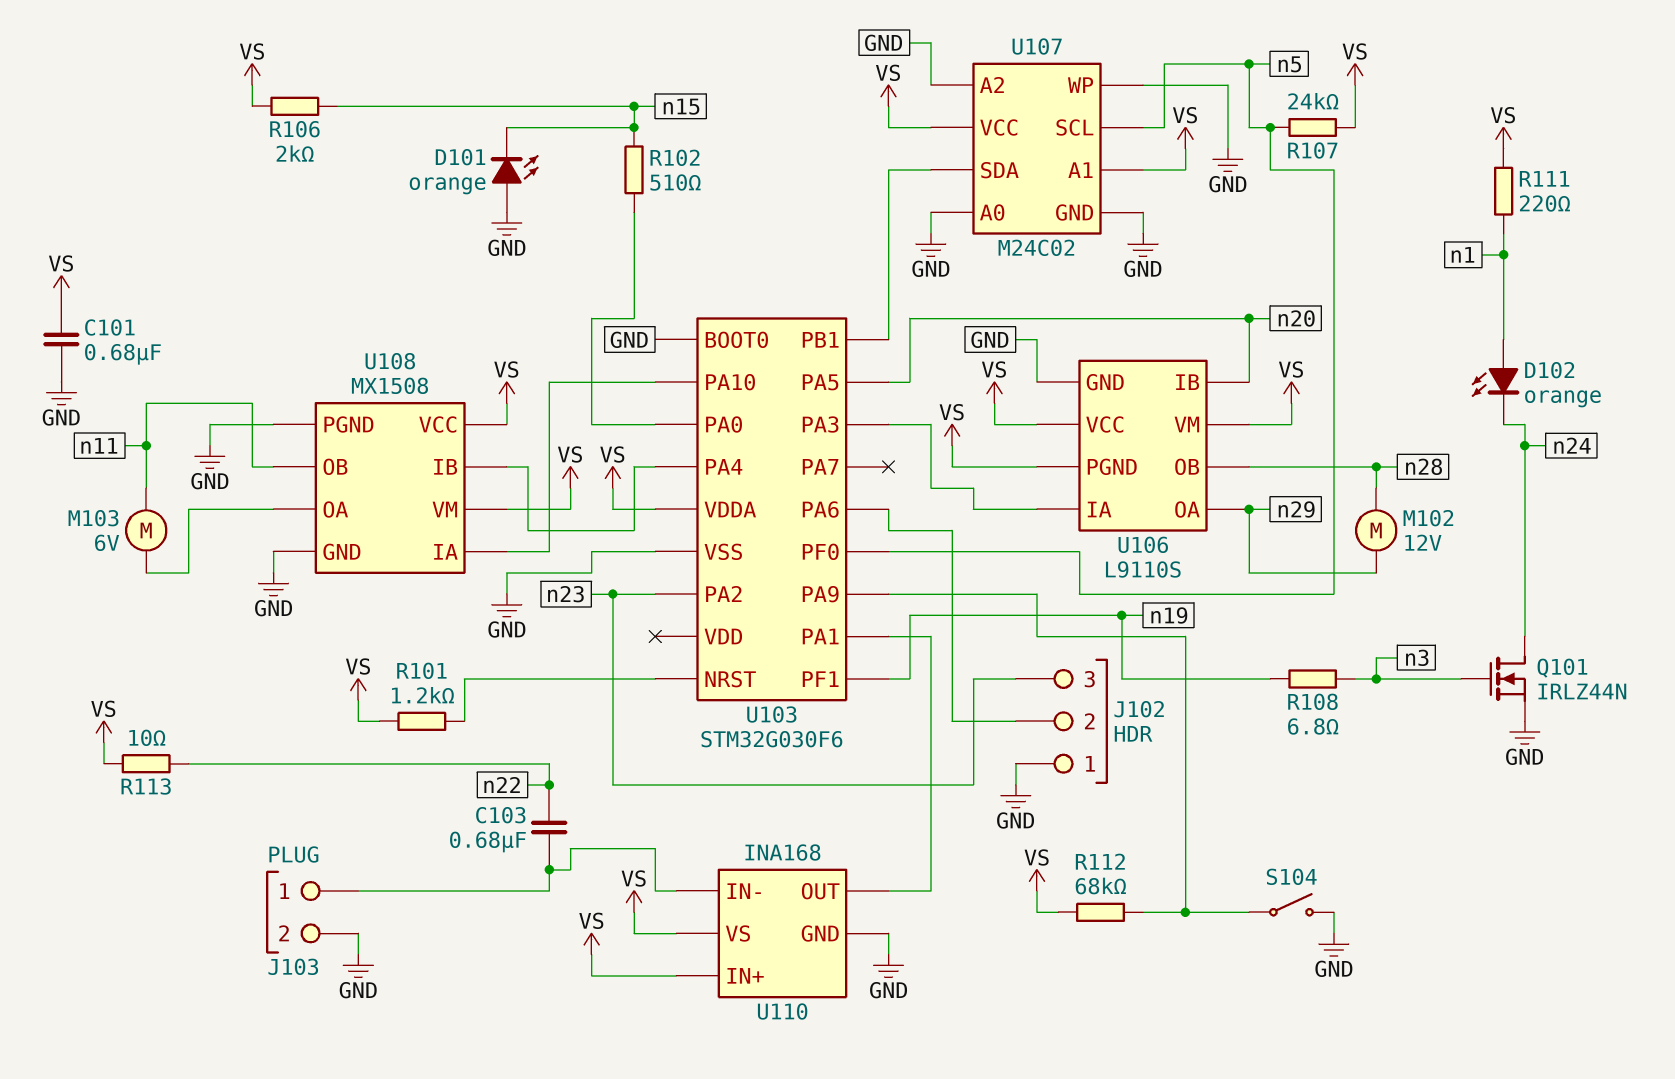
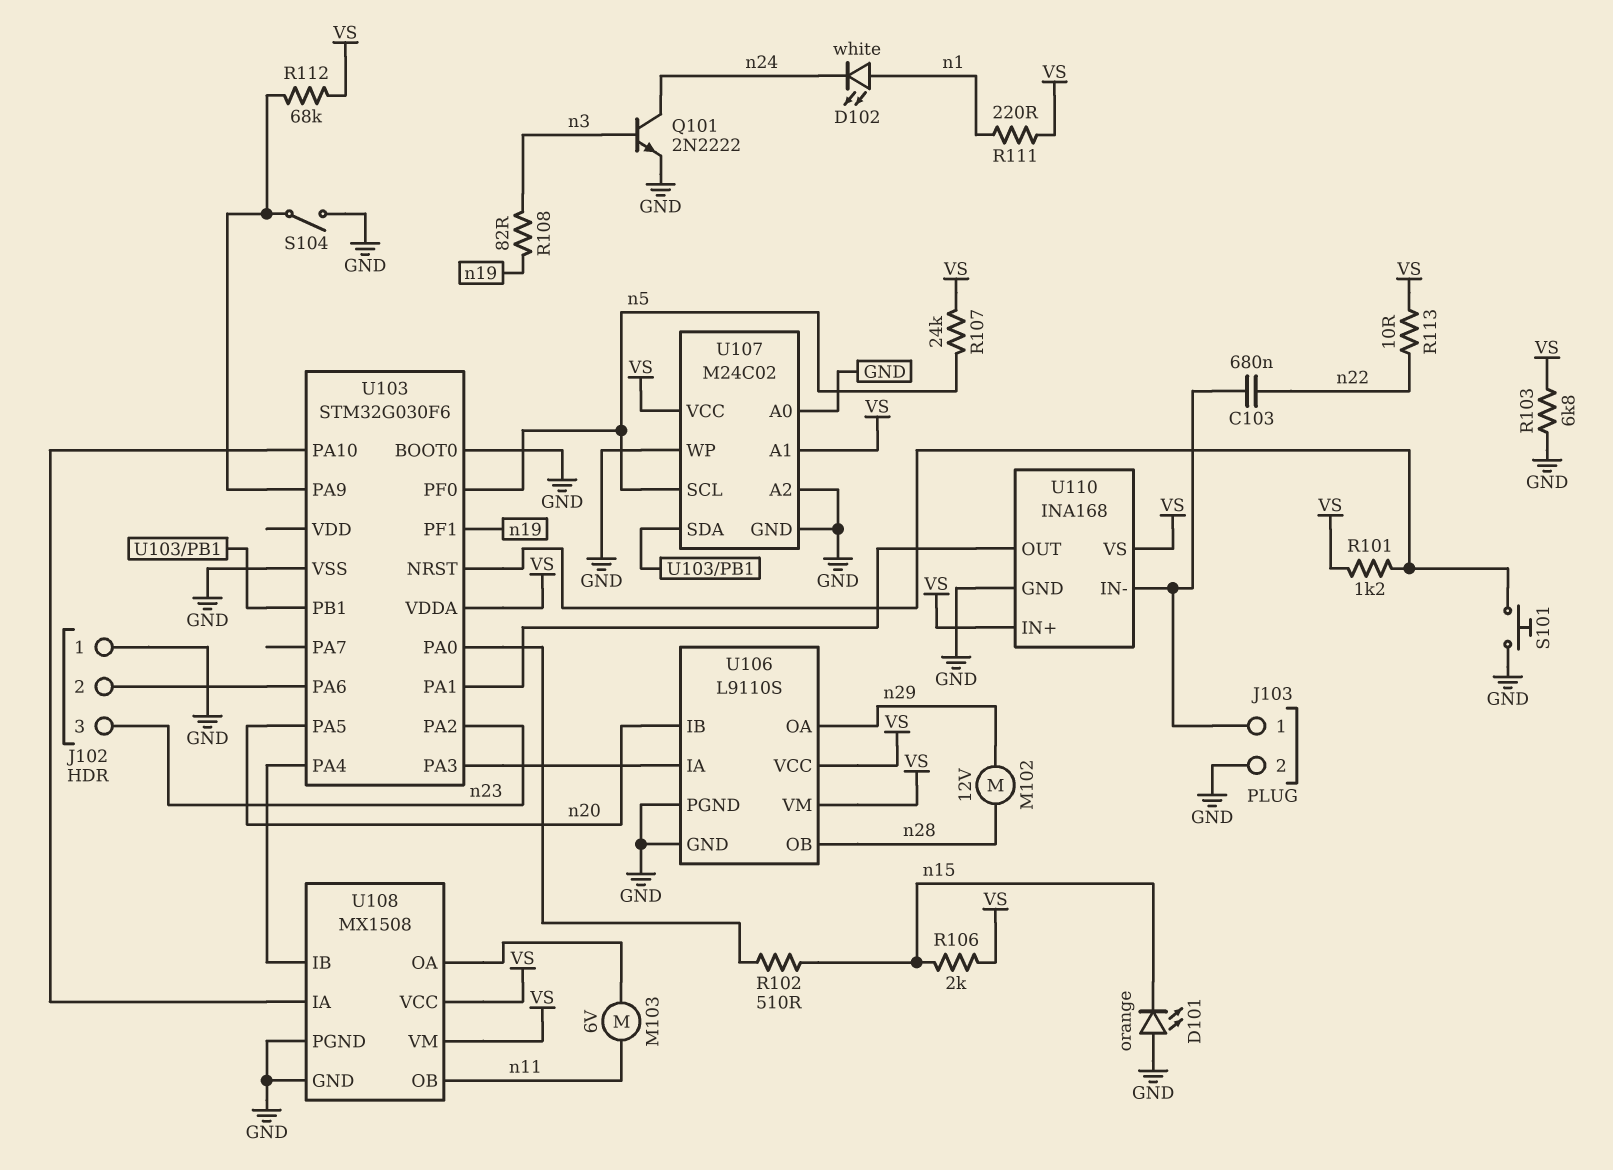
C101: 680nF (GND, VS) -> none
D102: LED orange (A n1, K n24) -> LED white (A n1, K n24)
Q101: NMOS IRLZ44N (G n3, D n24, S GND) -> NPN 2N2222 (B n3, C n24, E GND)
R103: none -> 6.8k (GND, VS)
R108: 6.8 (n3, n19) -> 82 (n3, n19)
S101: none -> button (GND, U103/NRST)
U106 pin PGND: VS -> GND

